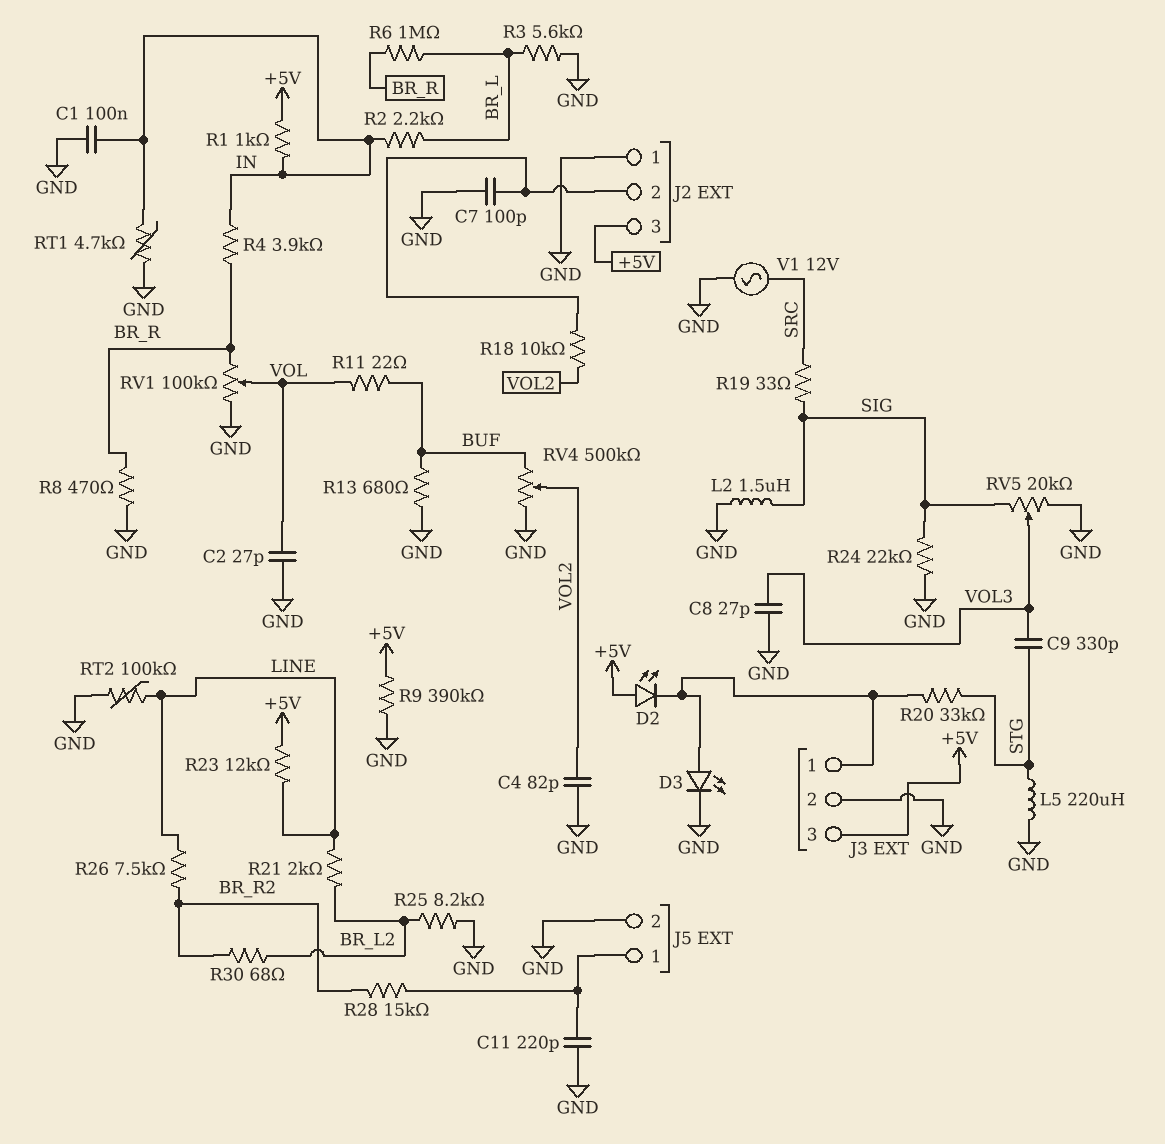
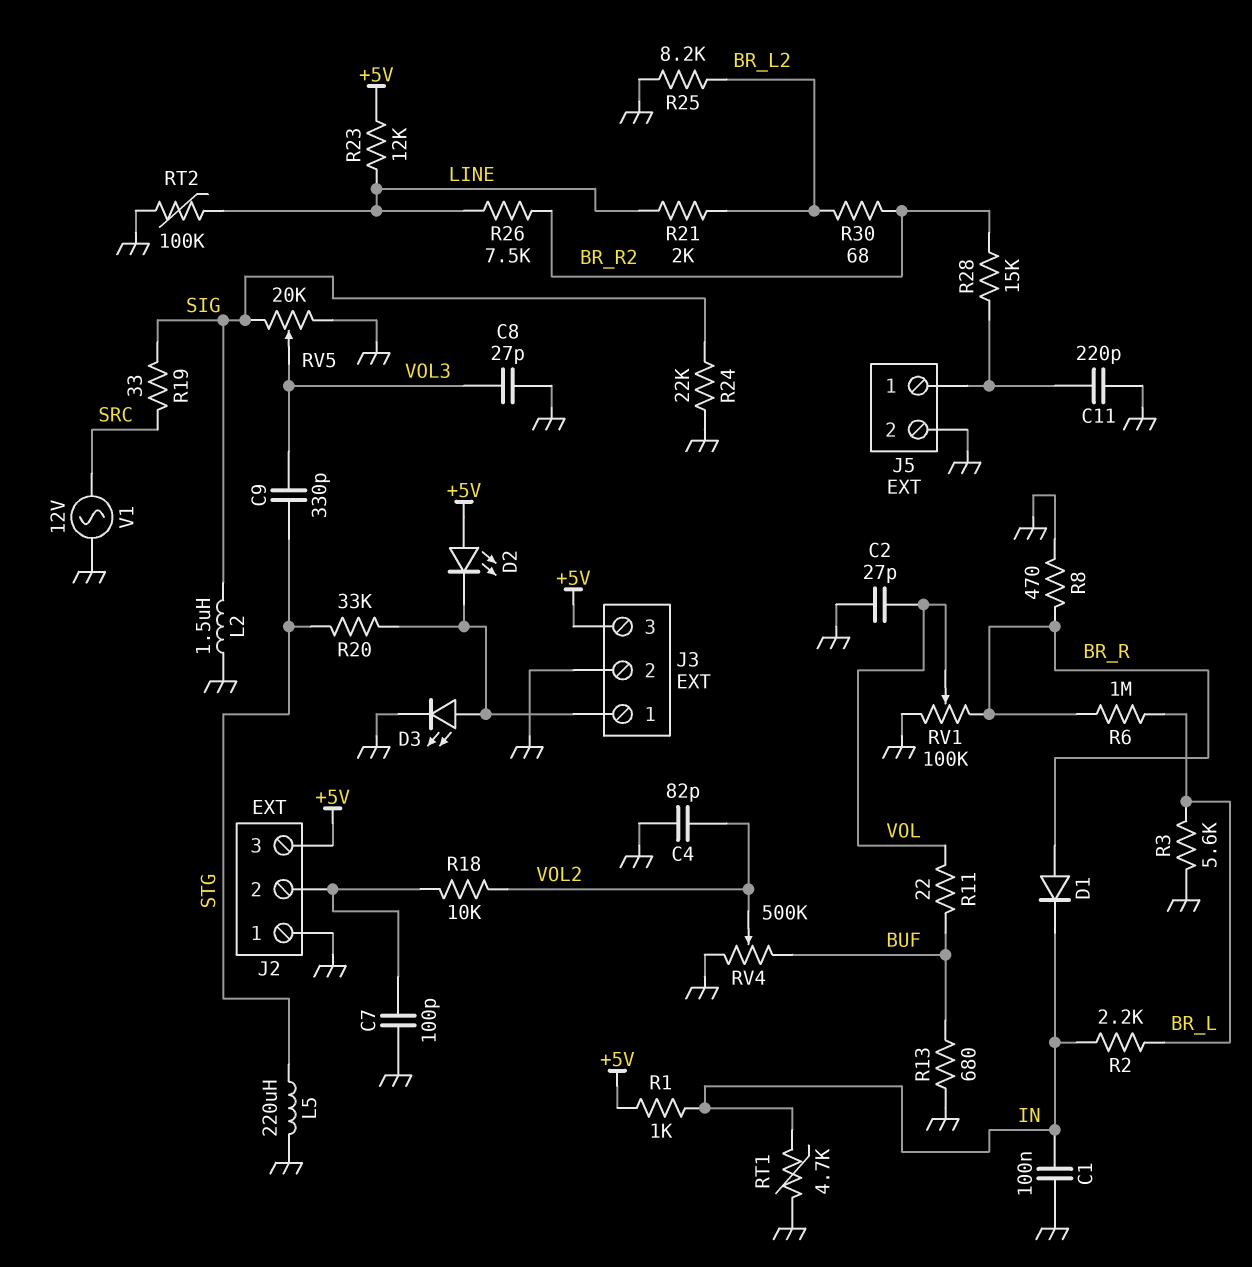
D1: none -> diode (A BR_R, K IN)
R4: 3.9k (BR_R, IN) -> none
R9: 390k (+5V, GND) -> none

